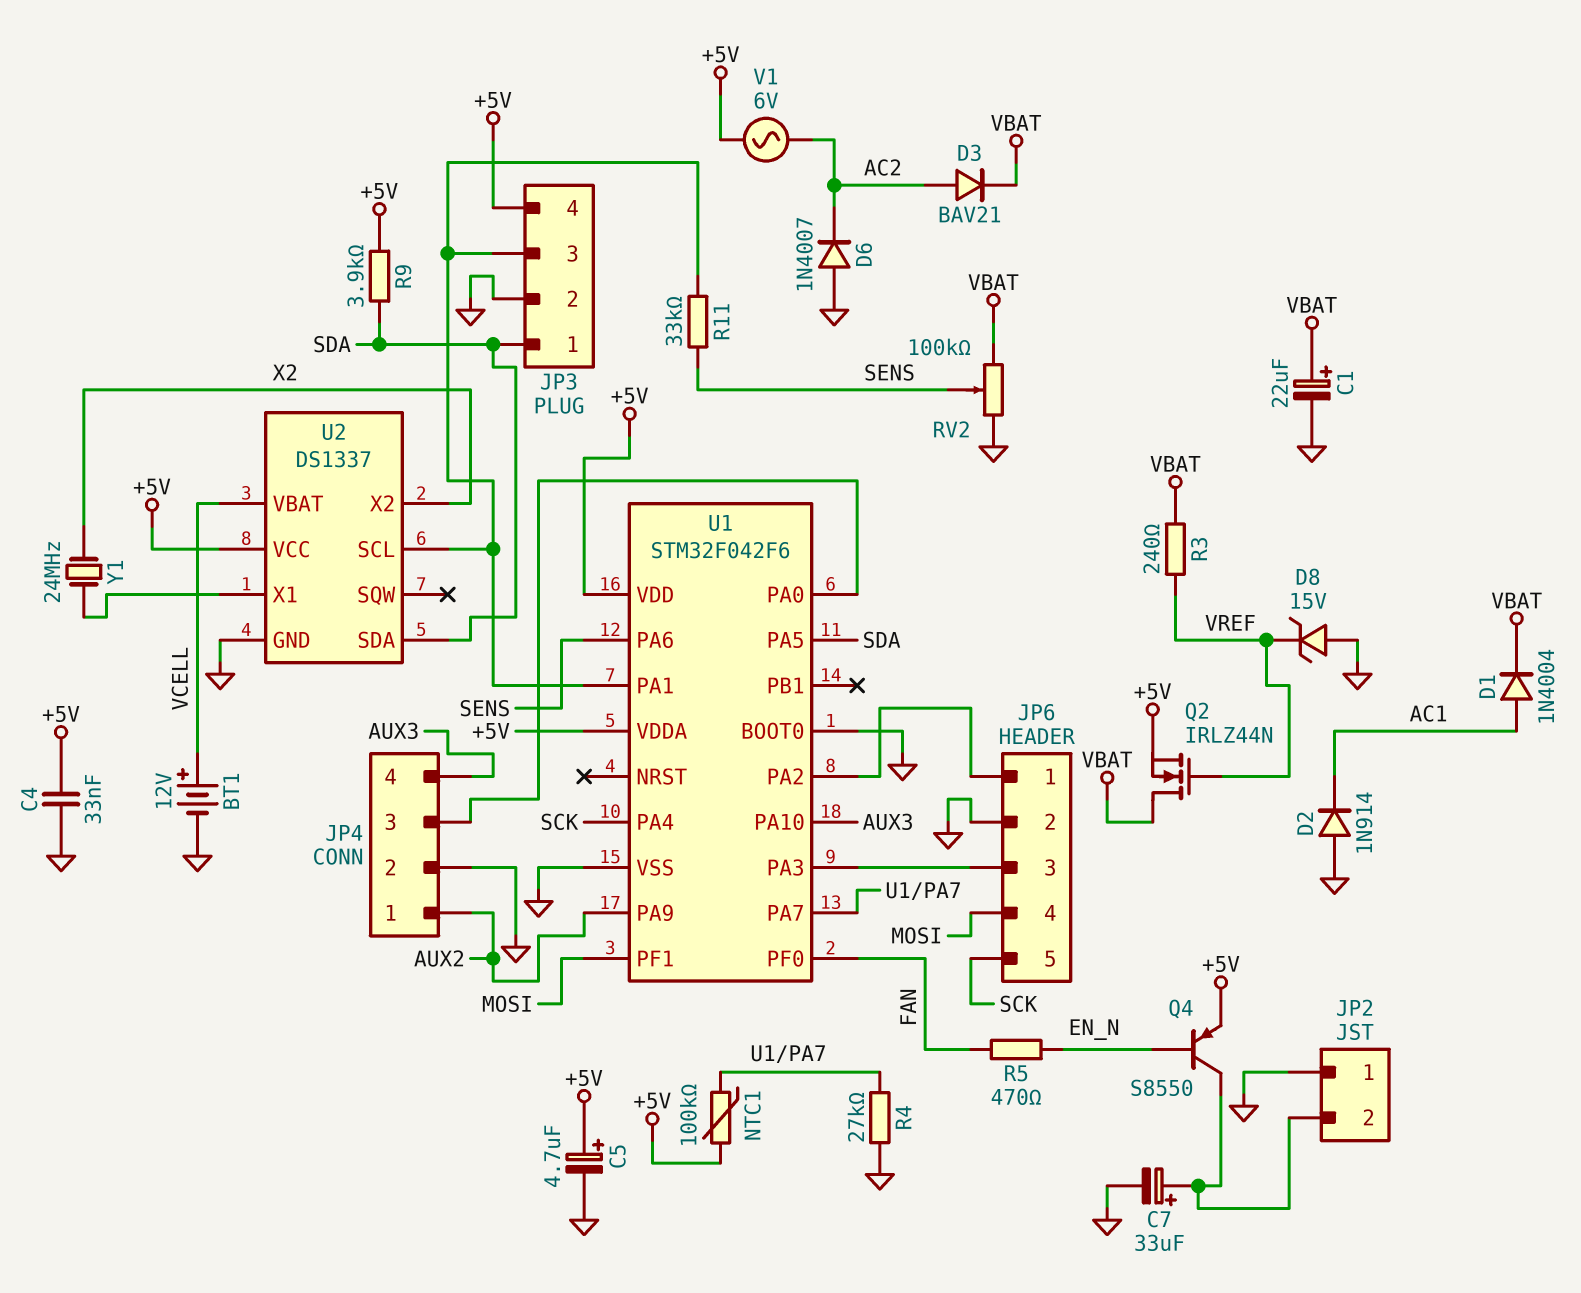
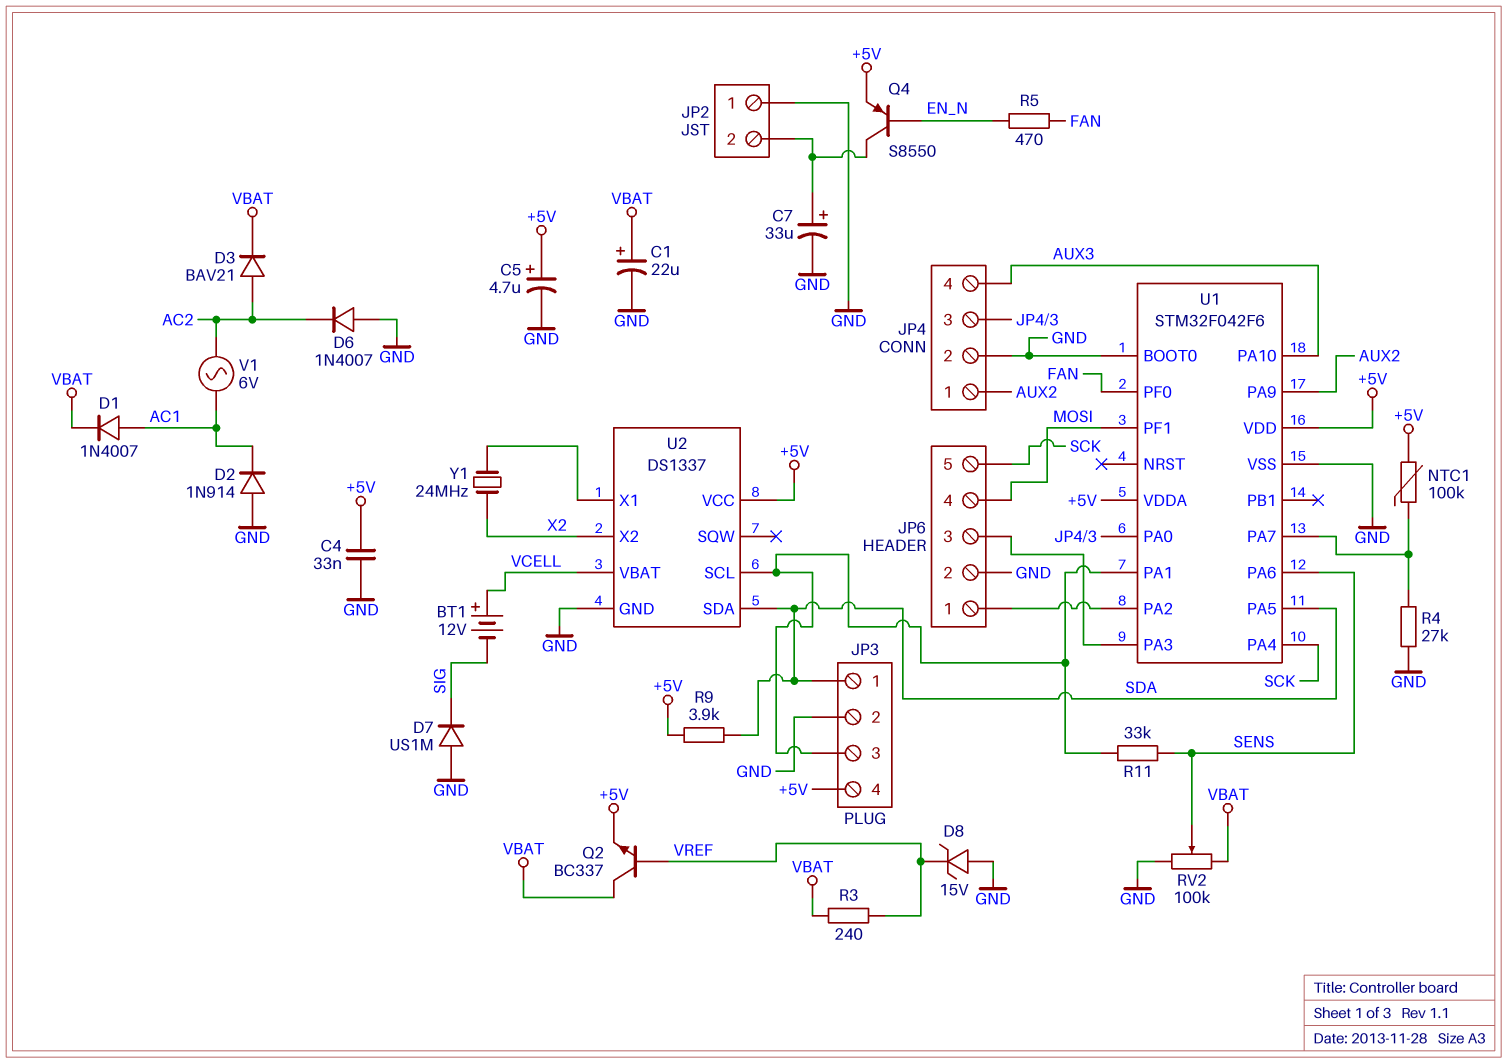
BT1: 12V (plus VCELL, minus GND) -> 12V (plus VCELL, minus SIG)
D1: diode 1N4004 (A AC1, K VBAT) -> diode 1N4007 (A AC1, K VBAT)
D7: none -> diode US1M (A GND, K SIG)
Q2: NMOS IRLZ44N (G VREF, D VBAT, S +5V) -> NPN BC337 (B VREF, C VBAT, E +5V)
V1: AC 6V (+5V, AC2) -> AC 6V (AC1, AC2)

